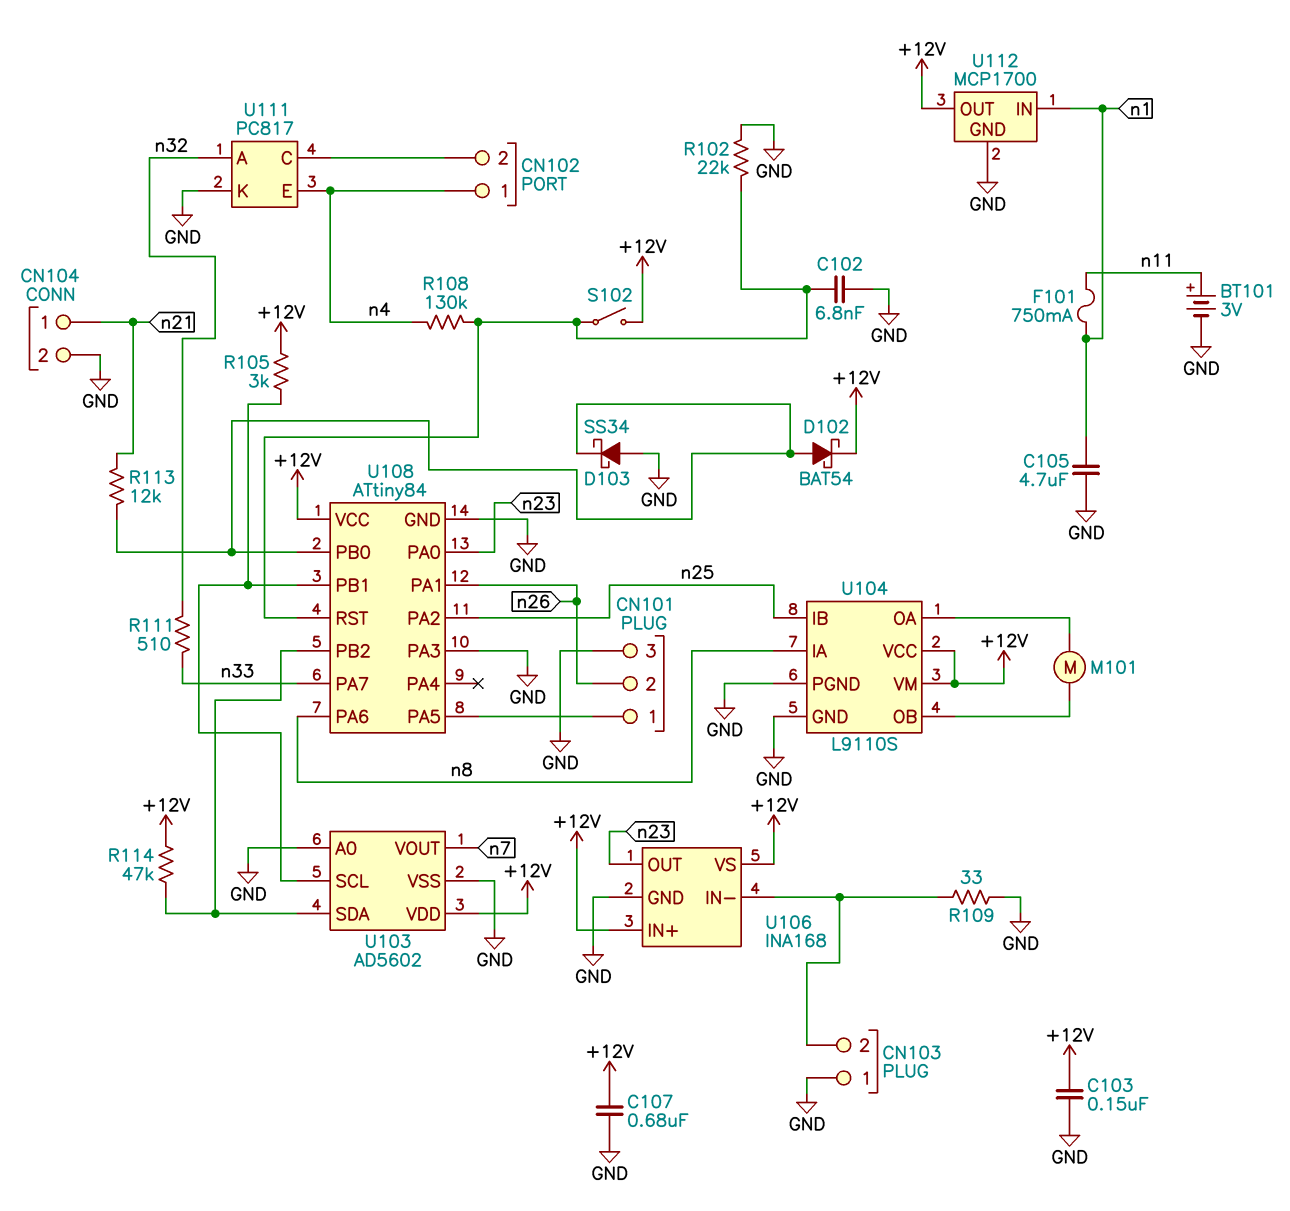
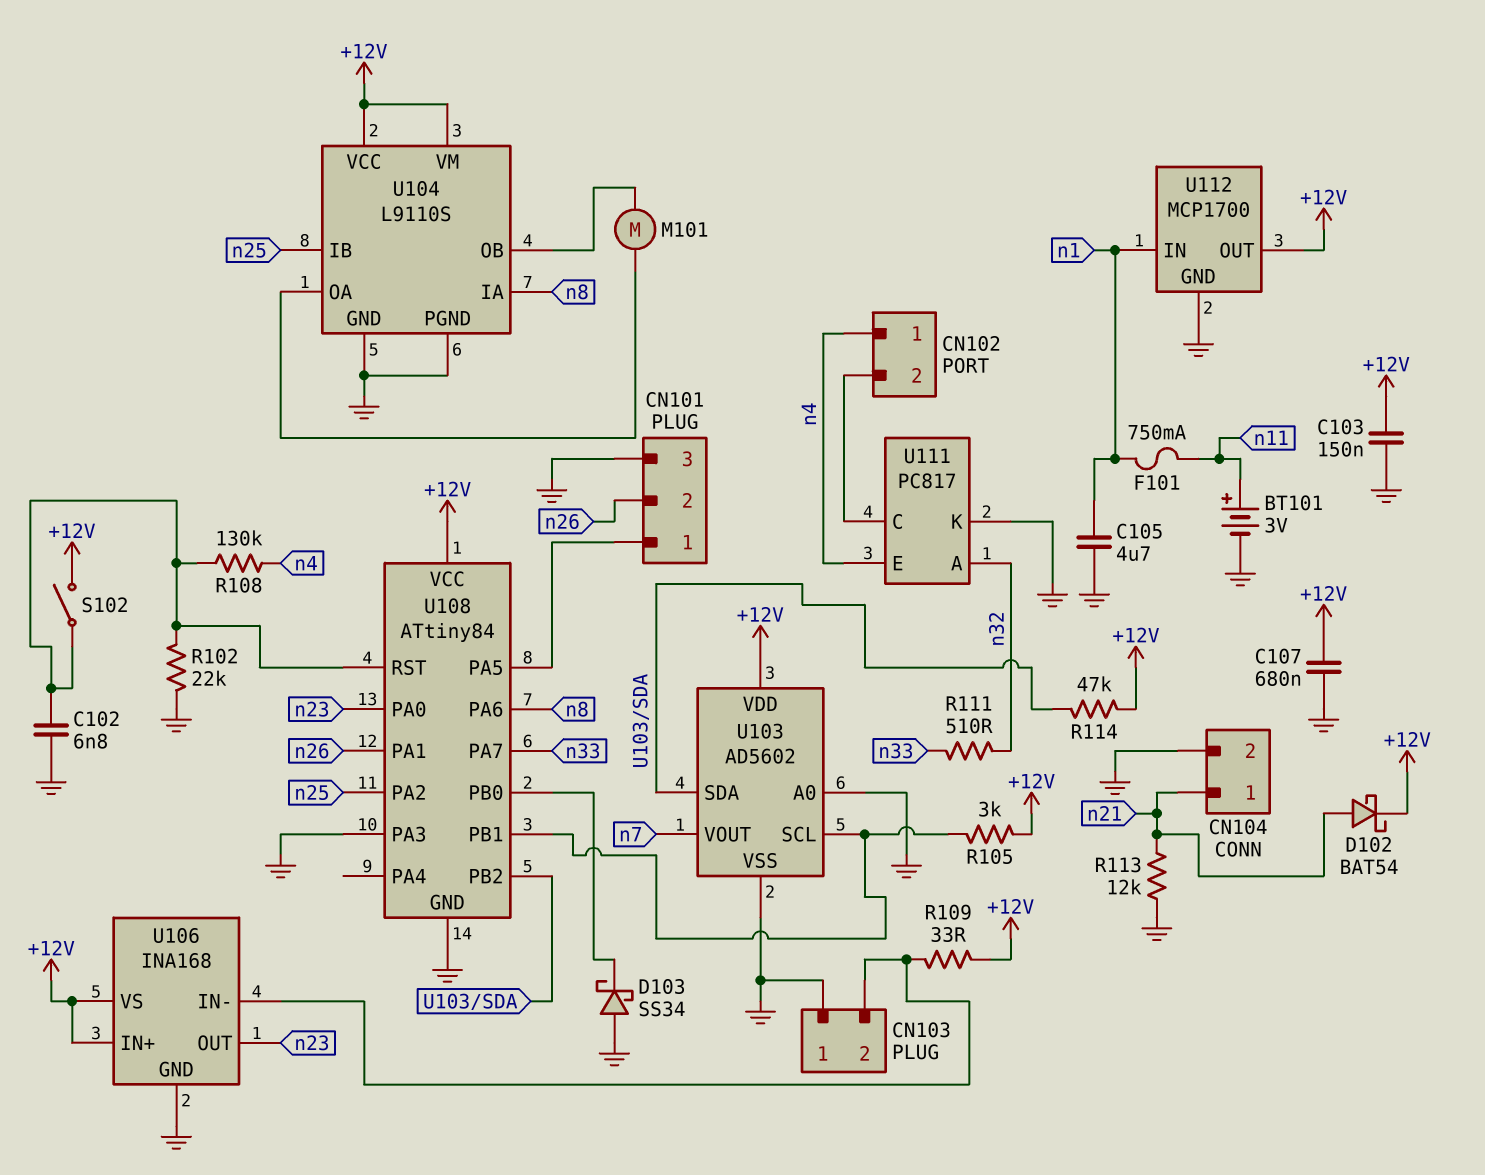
D102: schottky BAT54 (A U108/PB0, K +12V) -> schottky BAT54 (A n21, K +12V)
R109: 33 (CN103/2, GND) -> 33 (+12V, CN103/2)
R113: 12k (U108/PB0, n21) -> 12k (GND, n21)

